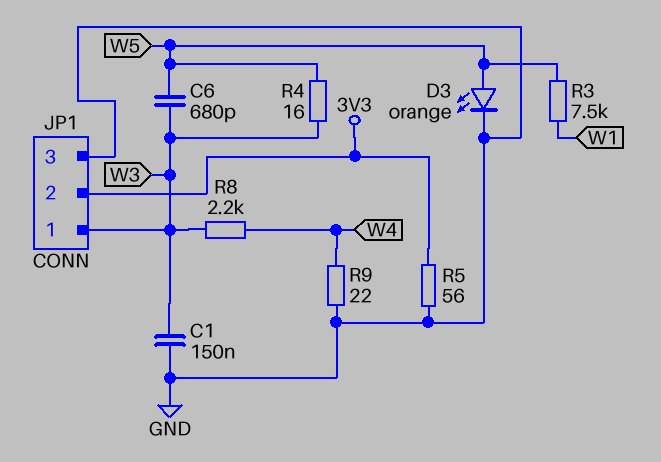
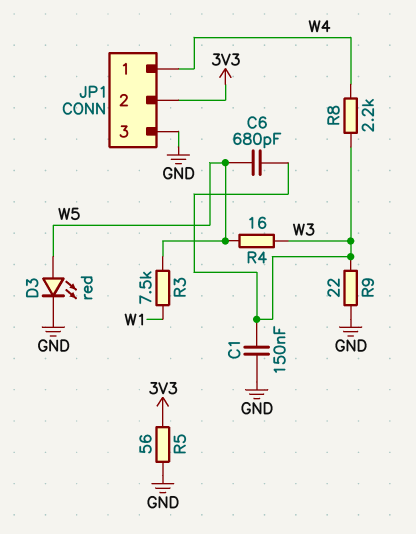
D3: LED orange (A W5, K GND) -> LED red (A W5, K GND)
JP1 pin 1: W3 -> W4
R9: 22 (GND, W4) -> 22 (GND, W3)

